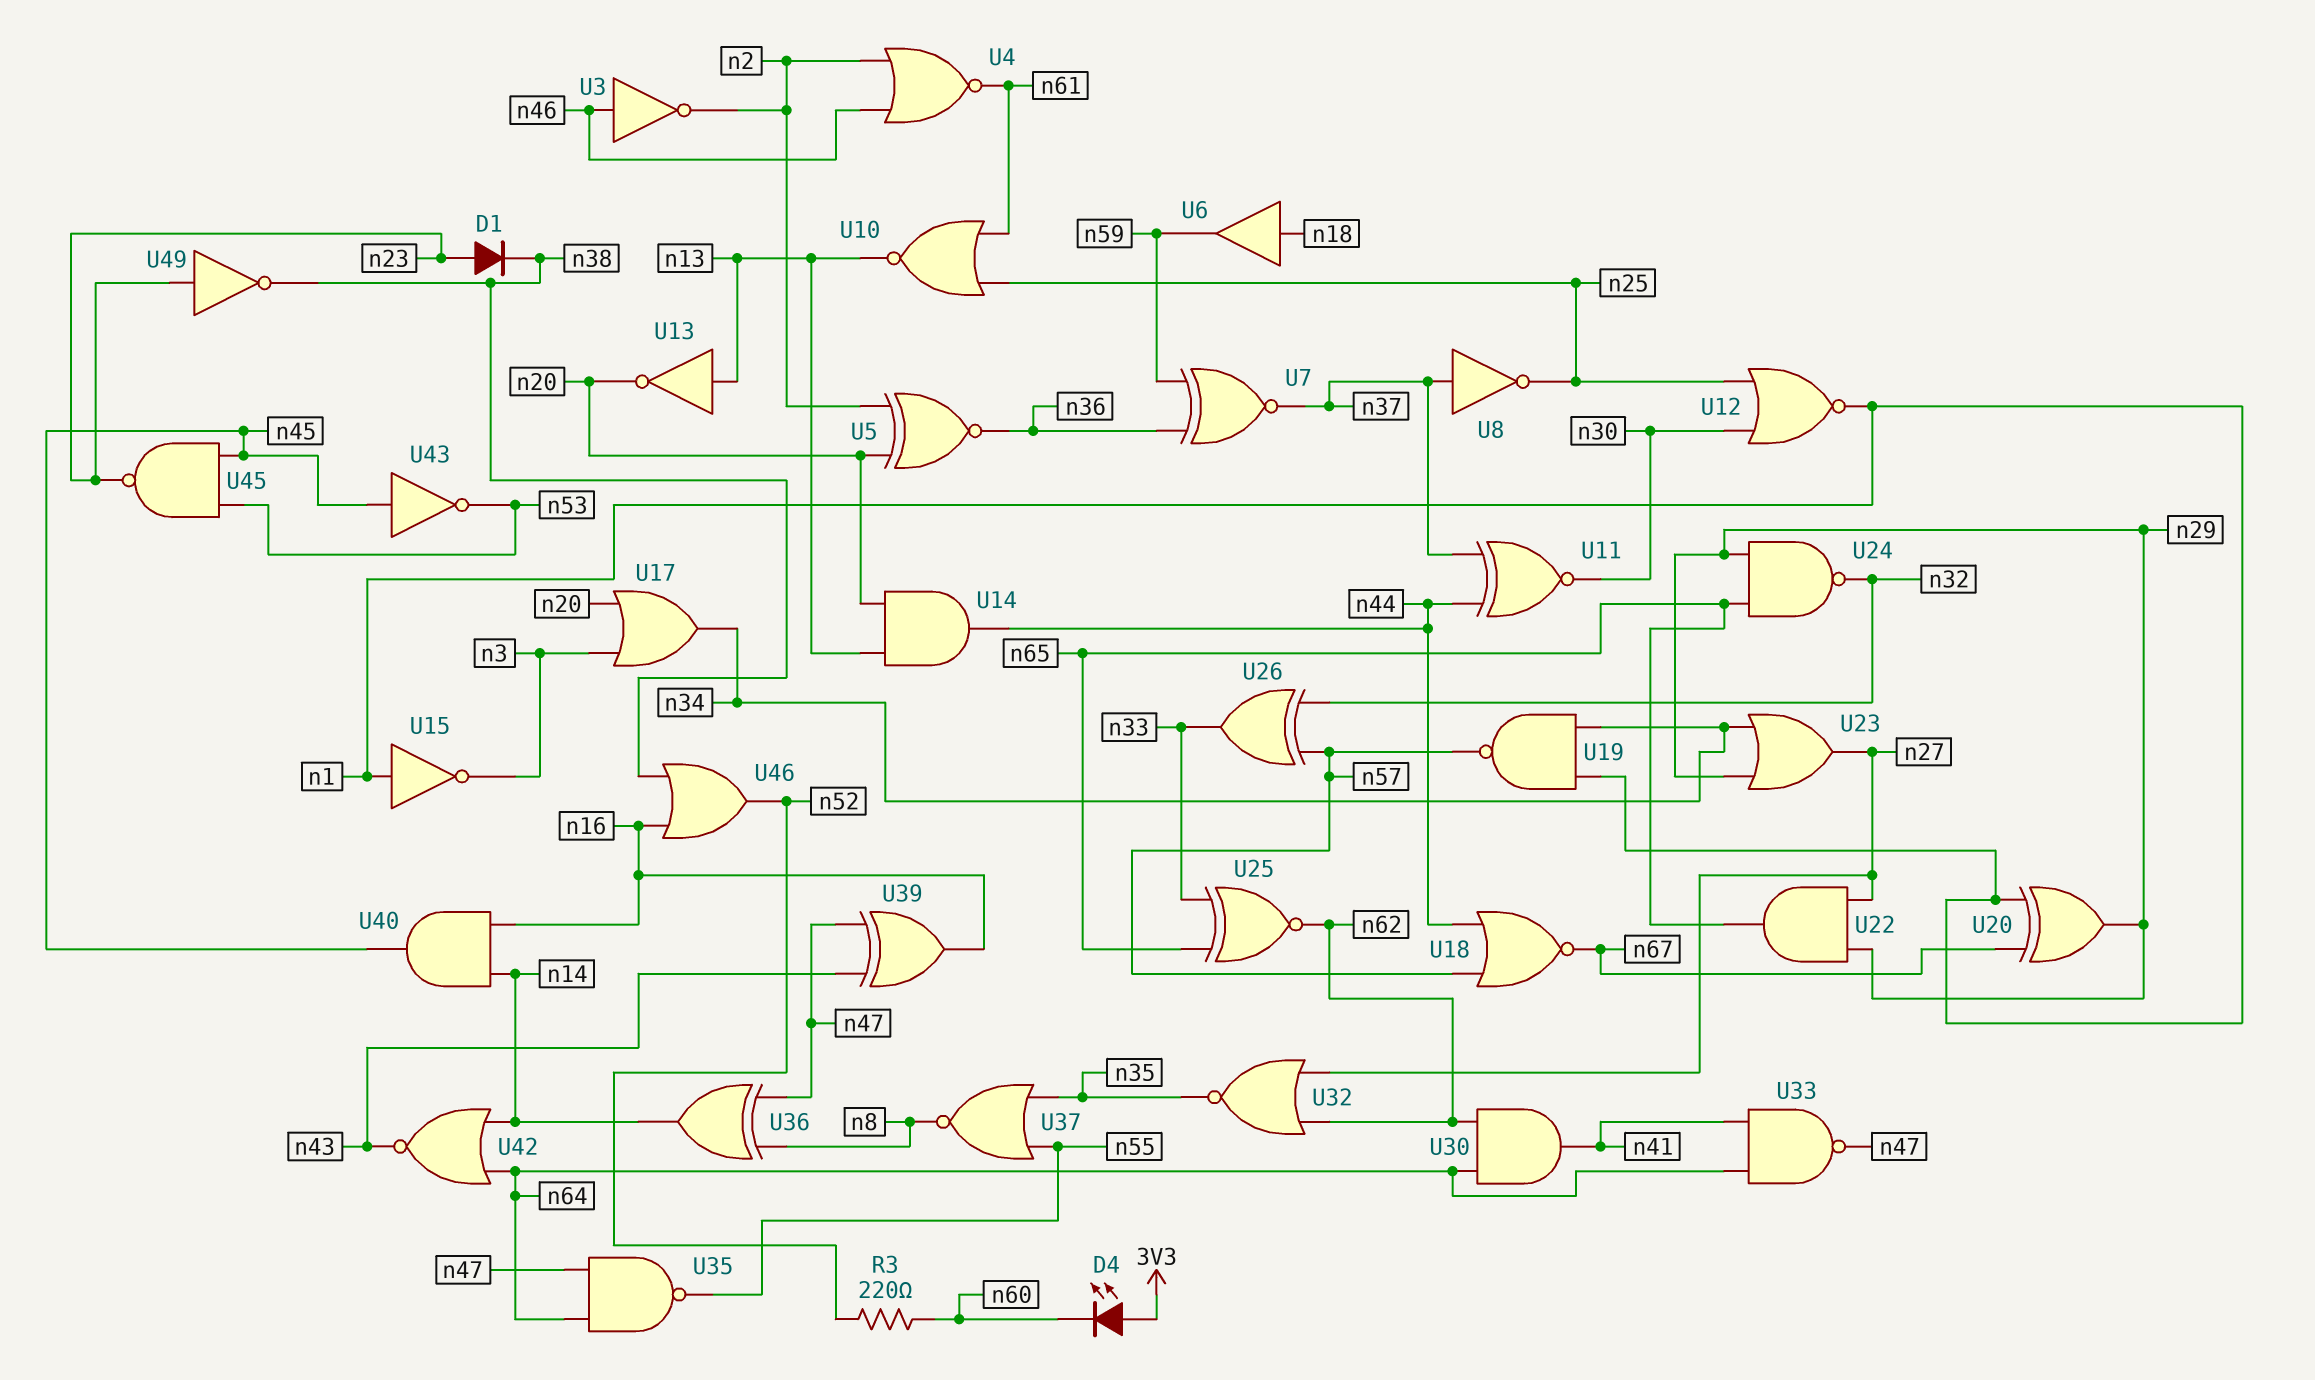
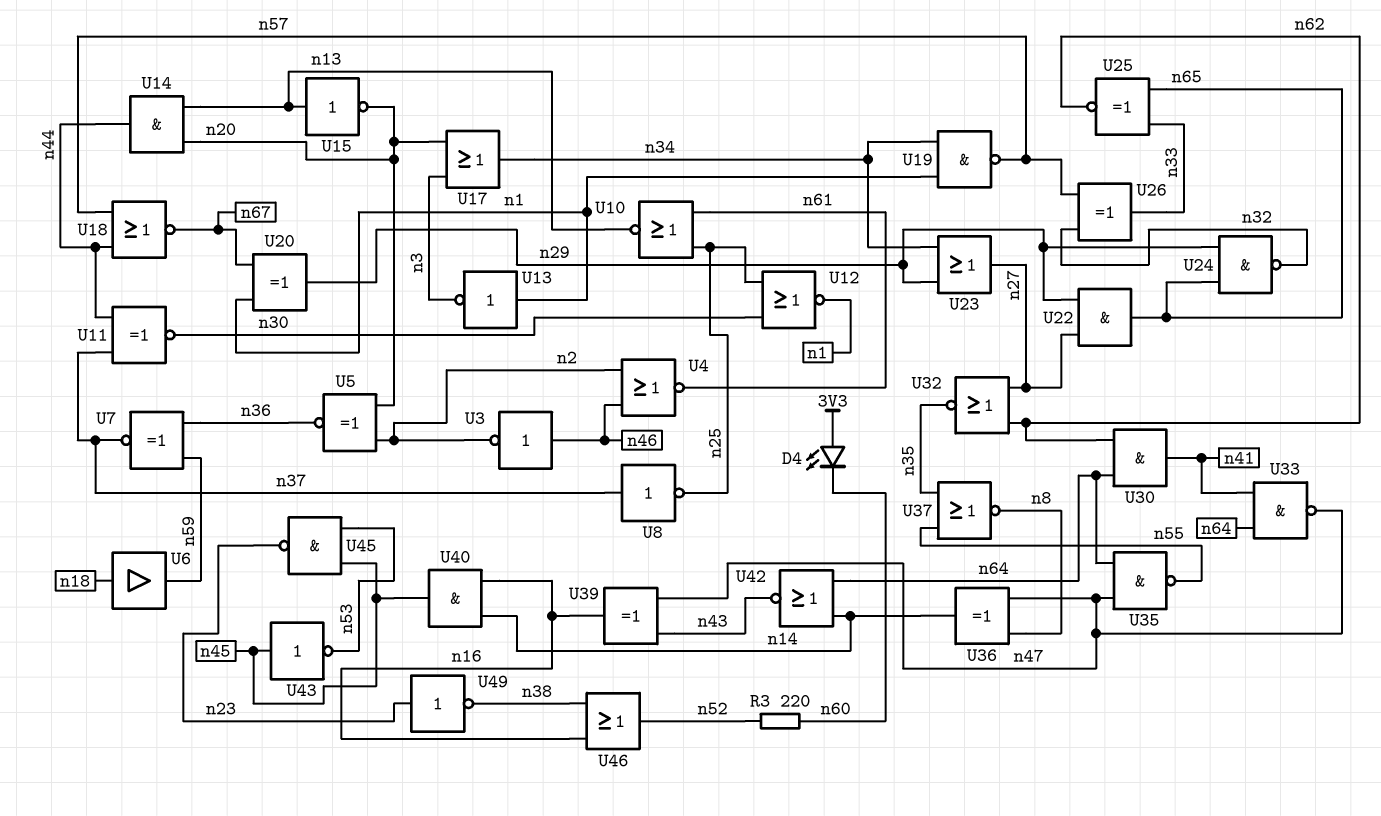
D1: diode (A n23, K n38) -> none
U13: NOT (in n13, out n20) -> NOT (in n1, out n3)
U15: NOT (in n1, out n3) -> NOT (in n13, out n20)

